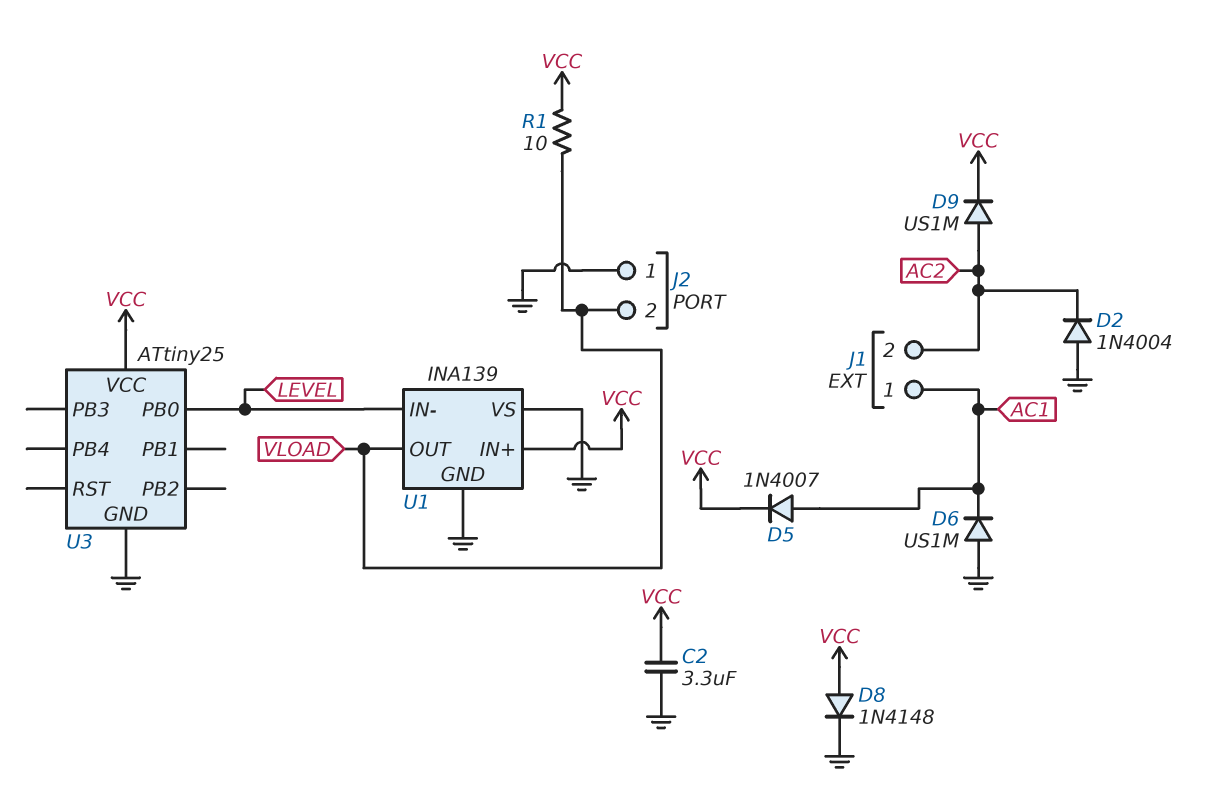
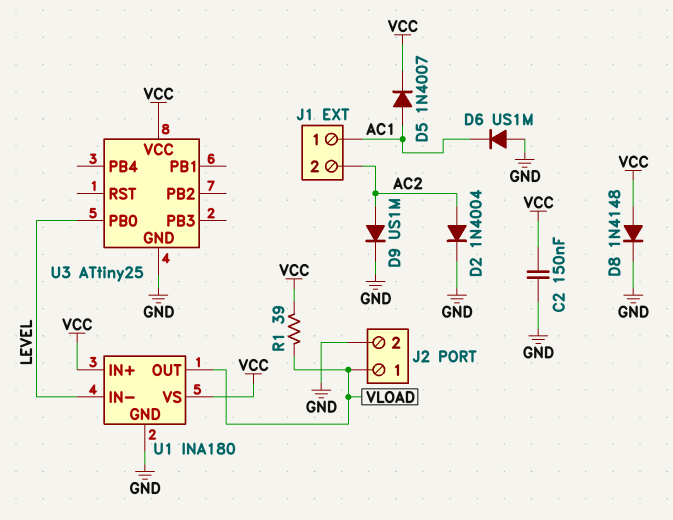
C2: 3.3uF (GND, VCC) -> 150nF (GND, VCC)
D2: diode 1N4004 (A GND, K AC2) -> diode 1N4004 (A AC2, K GND)
D9: diode US1M (A AC2, K VCC) -> diode US1M (A AC2, K GND)
J2 pin 1: GND -> VLOAD
J2 pin 2: VLOAD -> GND
R1: 10 (VCC, VLOAD) -> 39 (VCC, VLOAD)
U1: INA139 -> INA180
U1 pin VS: GND -> VCC

